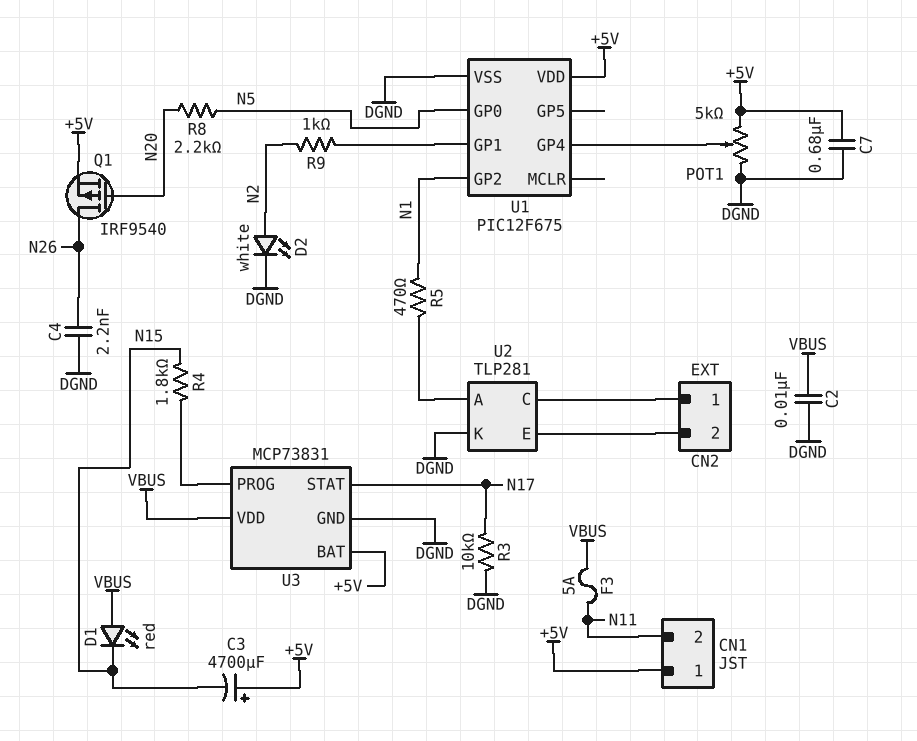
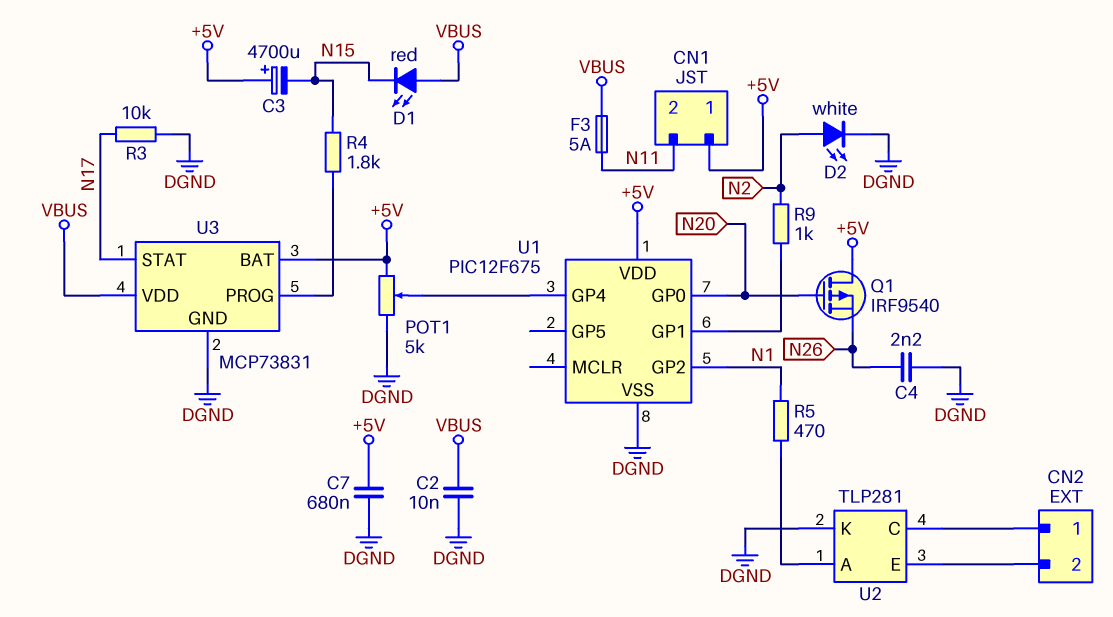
Q1: PMOS IRF9540 (G N20, D N26, S +5V) -> PMOS IRF9540 (G N20, D +5V, S N26)
R8: 2.2k (N5, N20) -> none
U1 pin GP0: N5 -> N20

